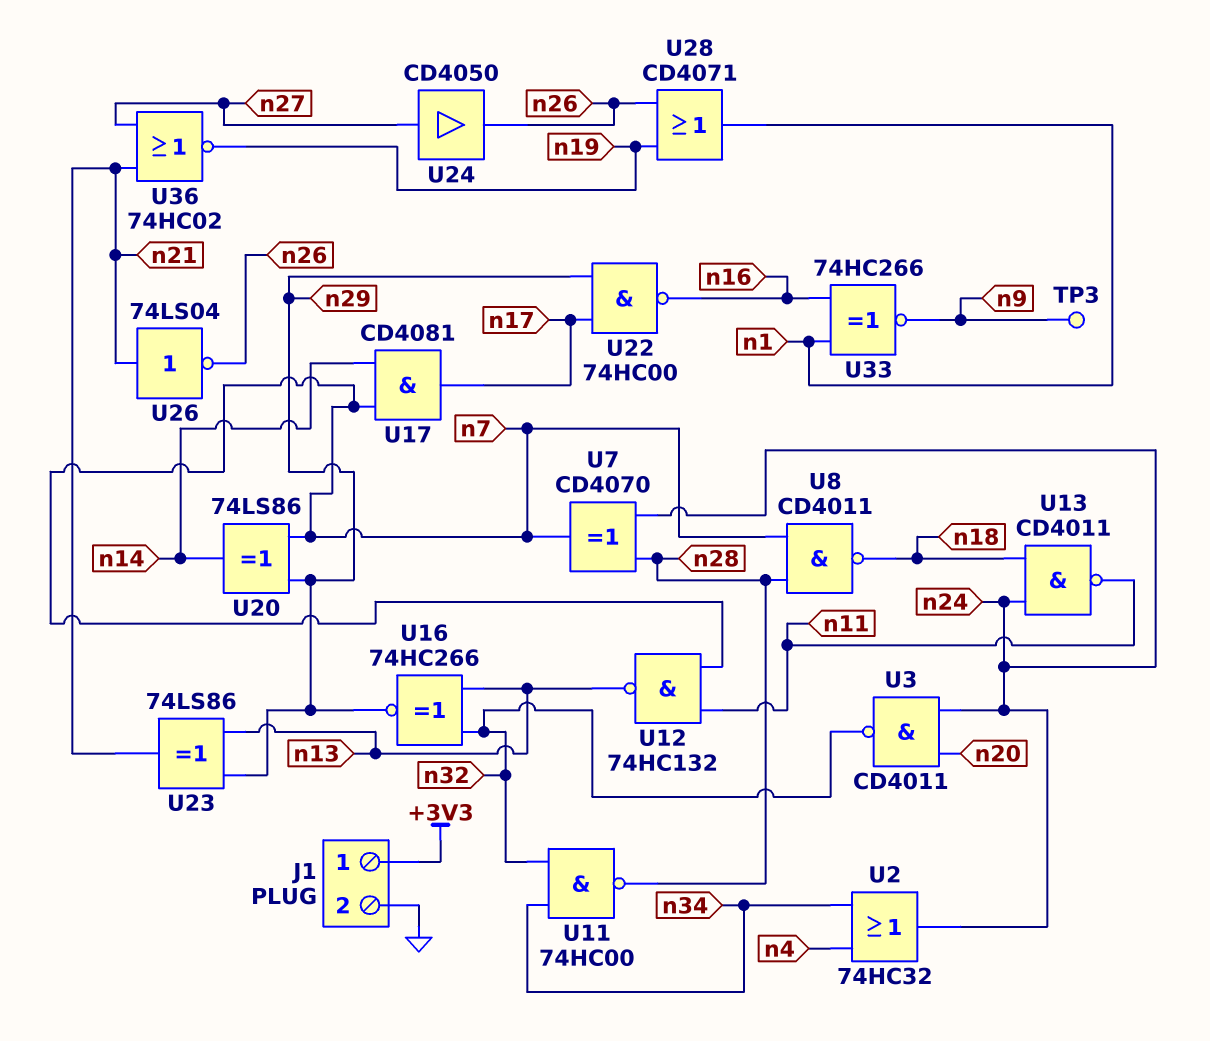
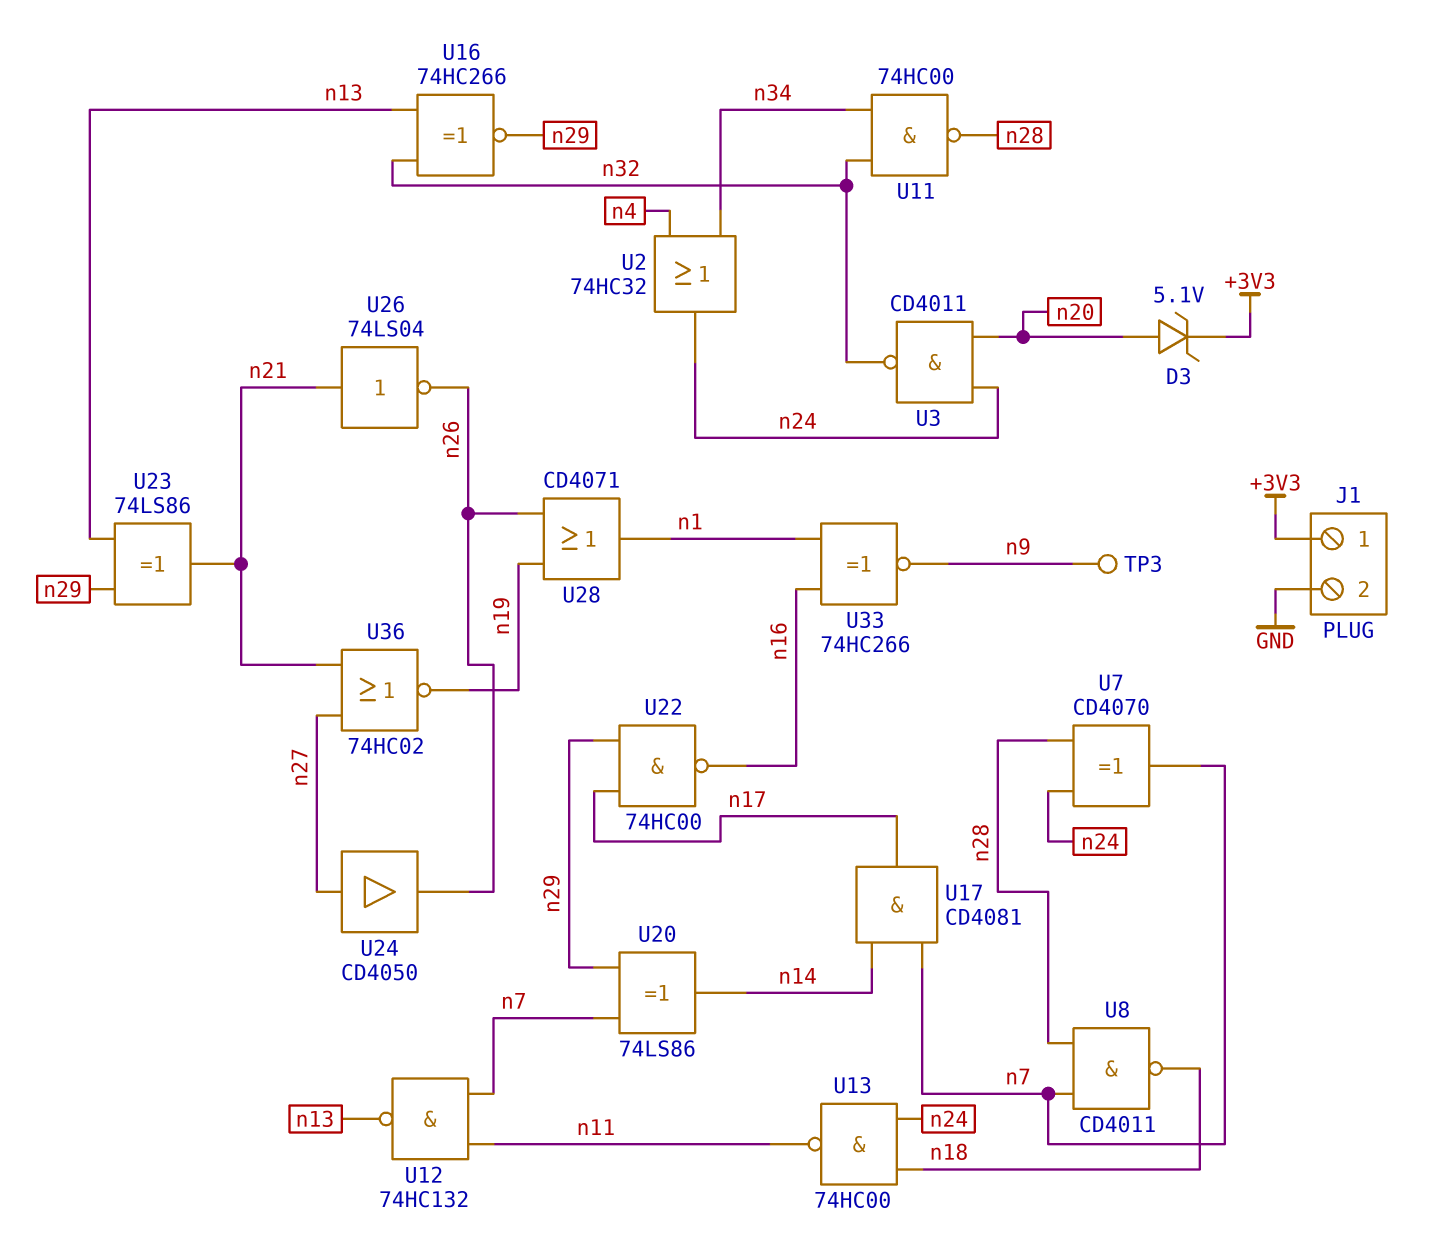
D3: none -> zener 5.1V (A n20, K +3V3)
U13: NAND CD4011 (in n18, in n24, out n11) -> NAND 74HC00 (in n18, in n24, out n11)

